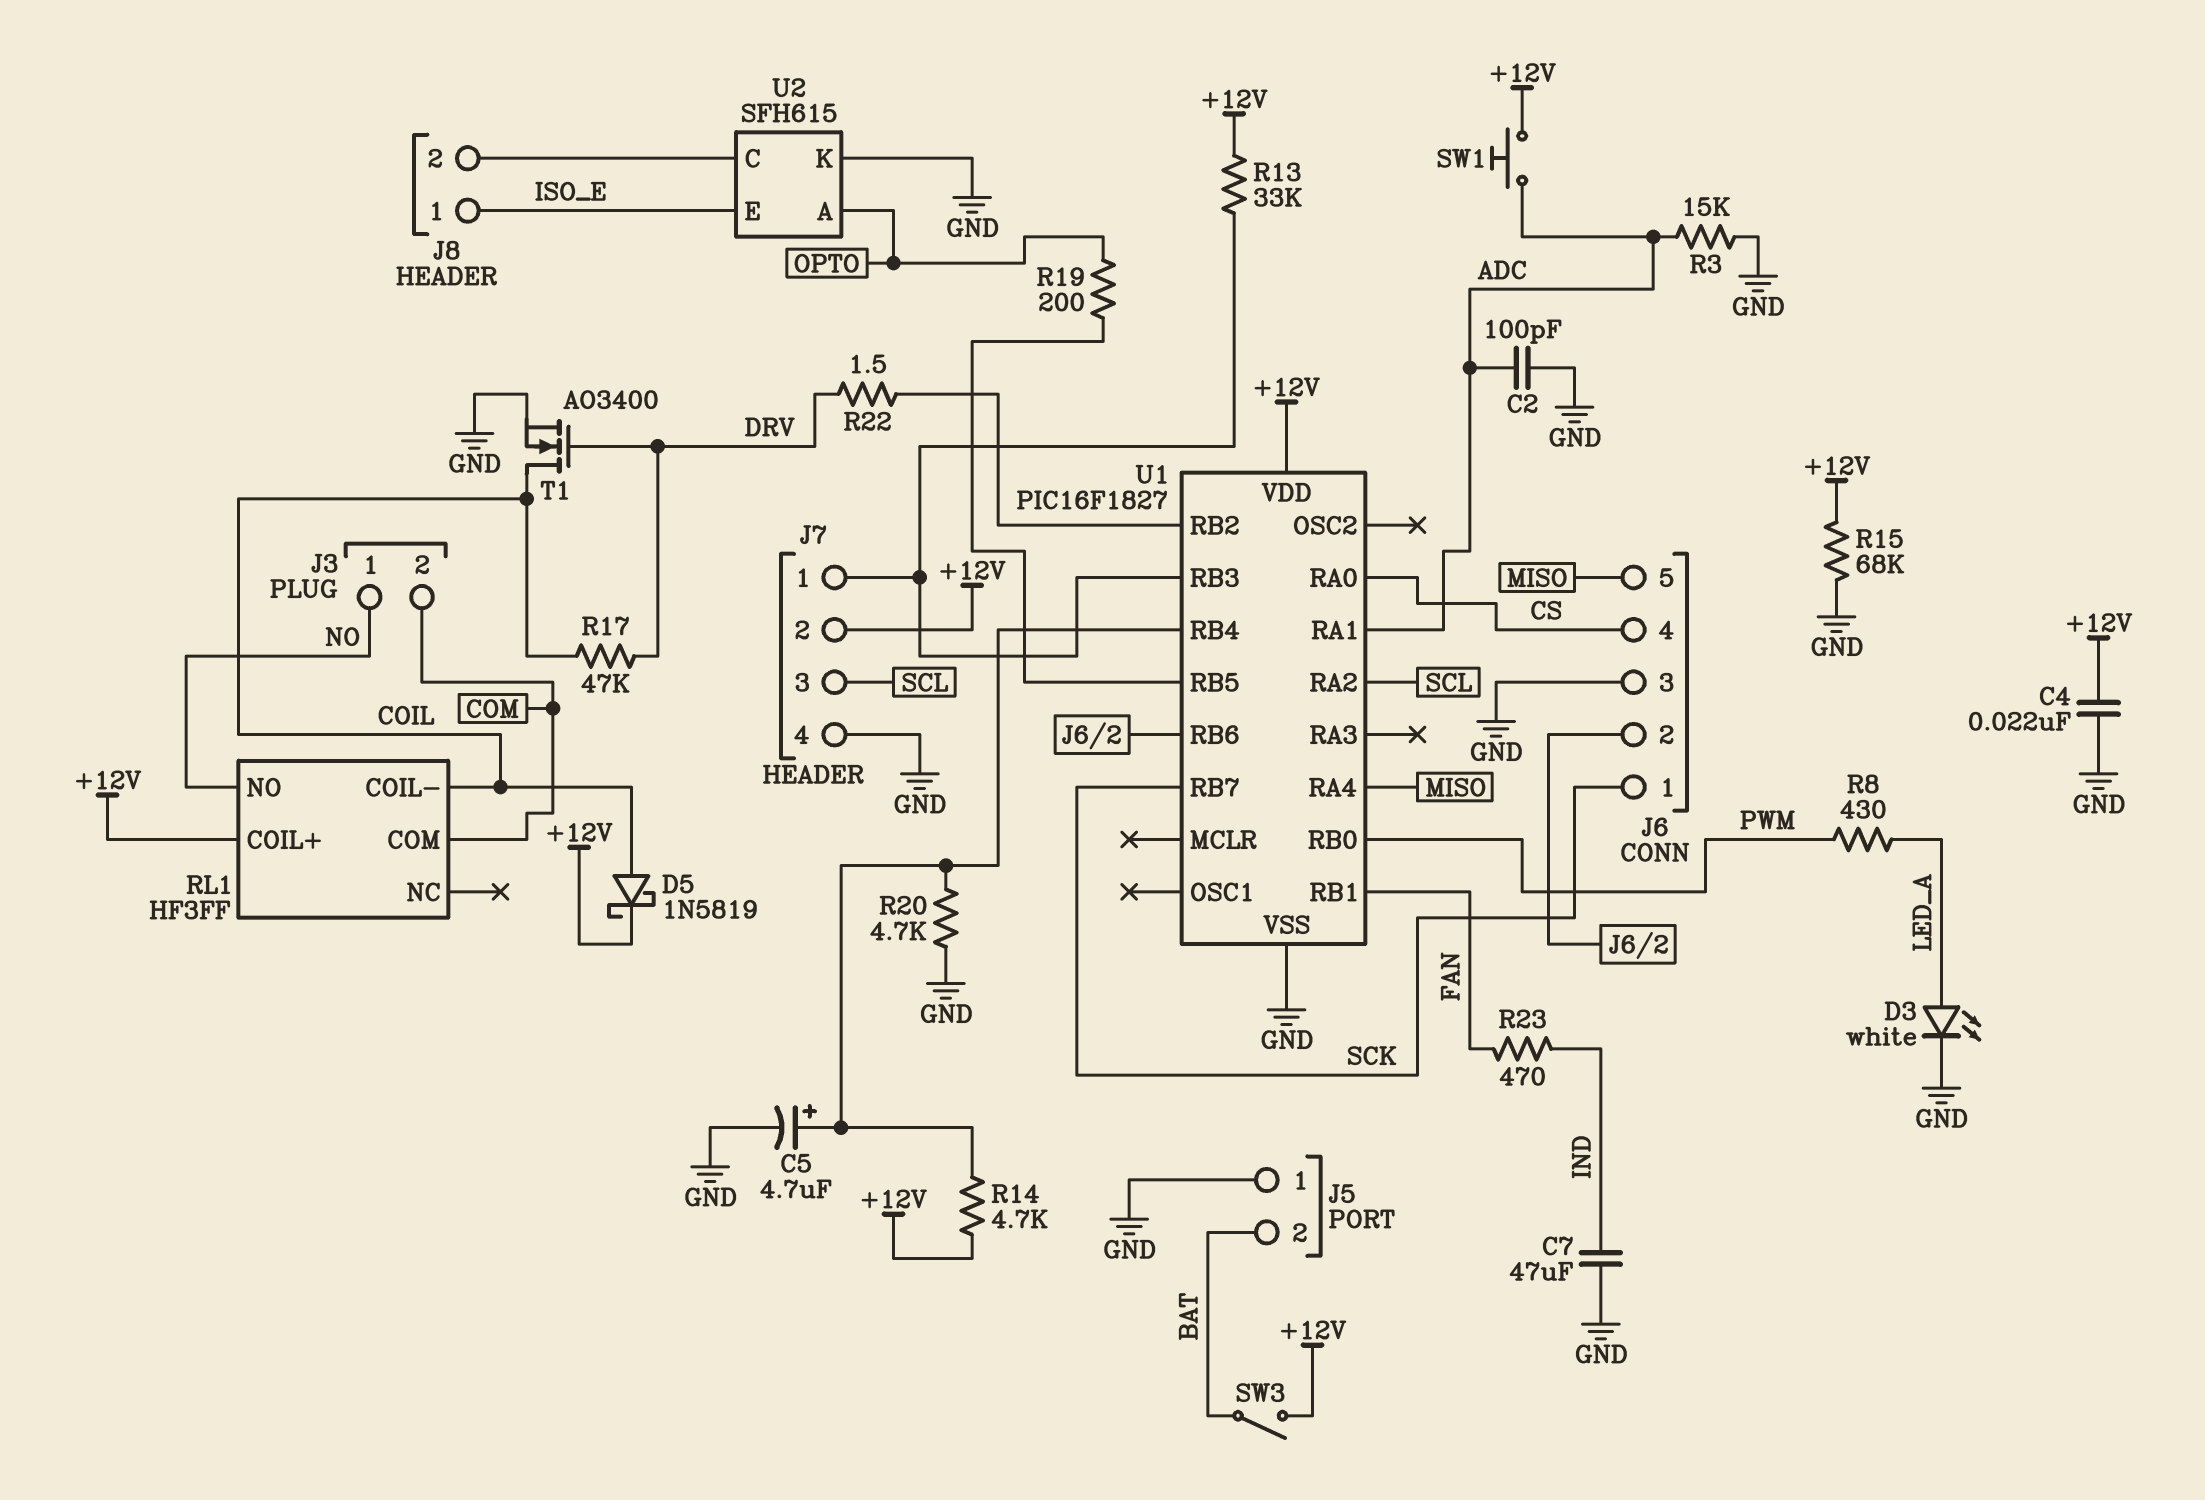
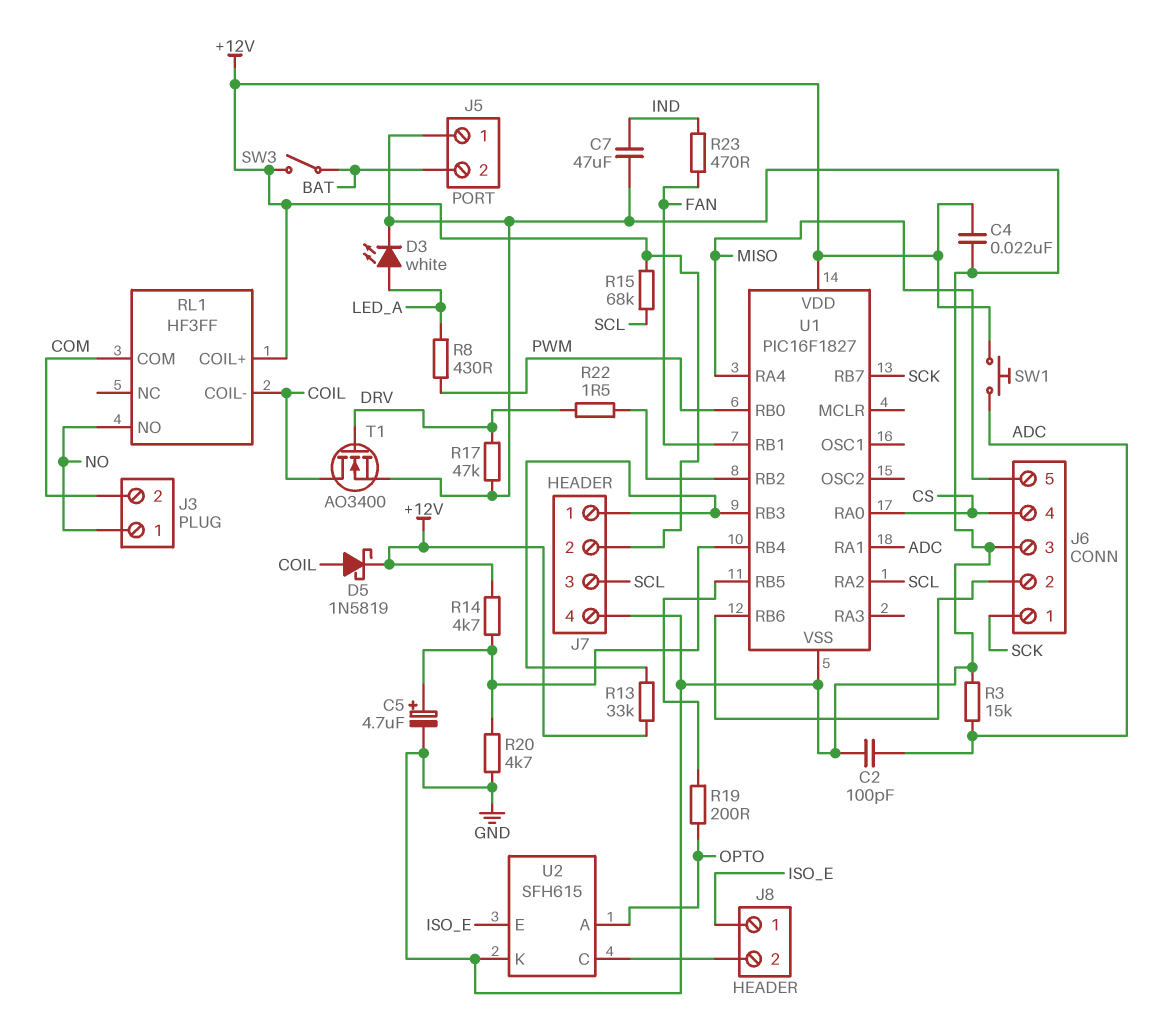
R15: 68k (+12V, GND) -> 68k (+12V, SCL)
R17: 47k (COIL, DRV) -> 47k (DRV, GND)

